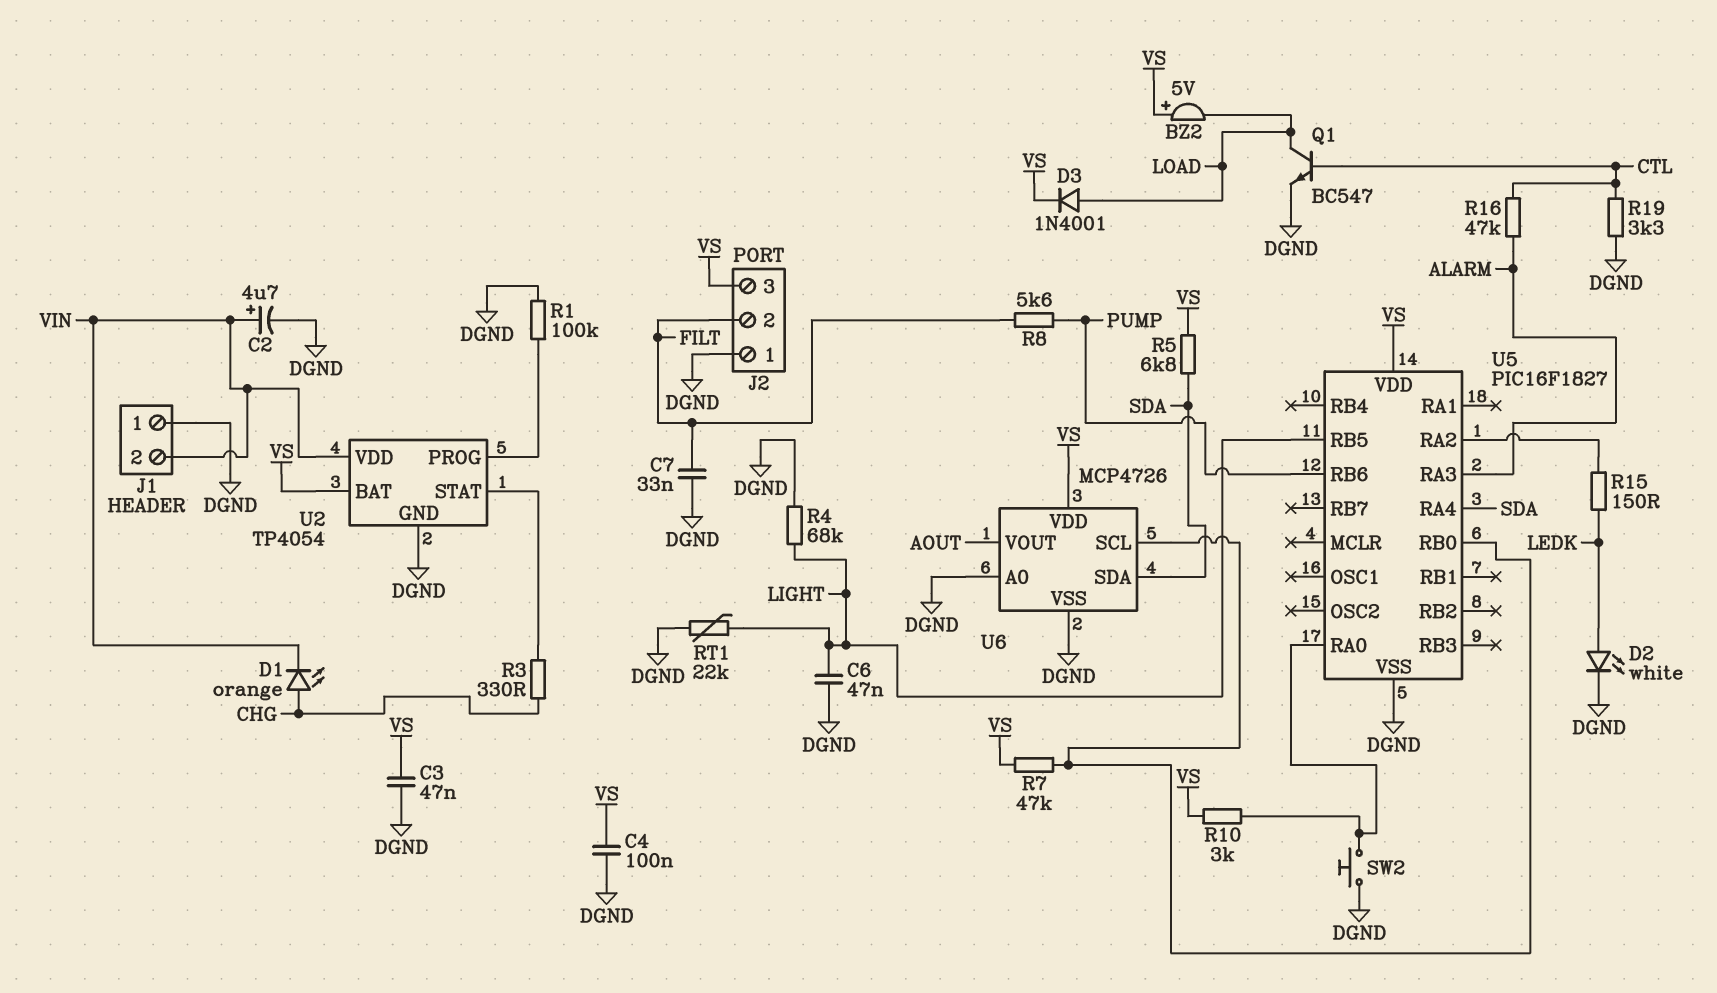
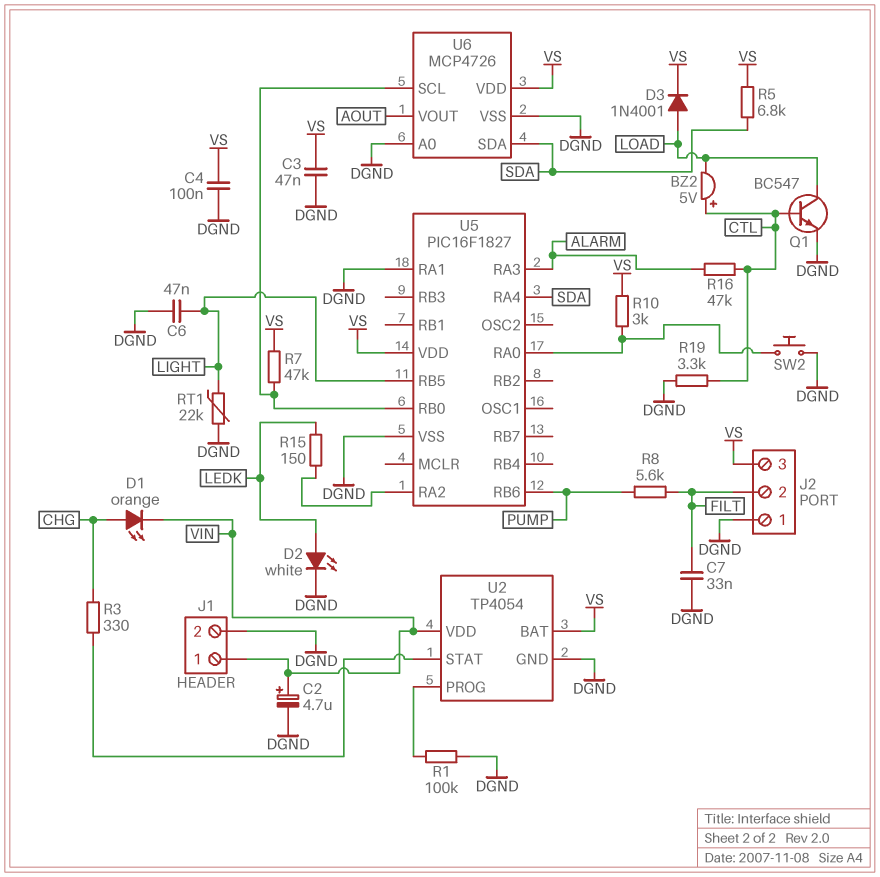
BZ2: buzzer 5V (plus VS, minus LOAD) -> buzzer 5V (plus CTL, minus LOAD)
J1 pin 1: DGND -> VIN
J1 pin 2: VIN -> DGND
R4: 68k (DGND, LIGHT) -> none
U5 pin RA1: none -> DGND

